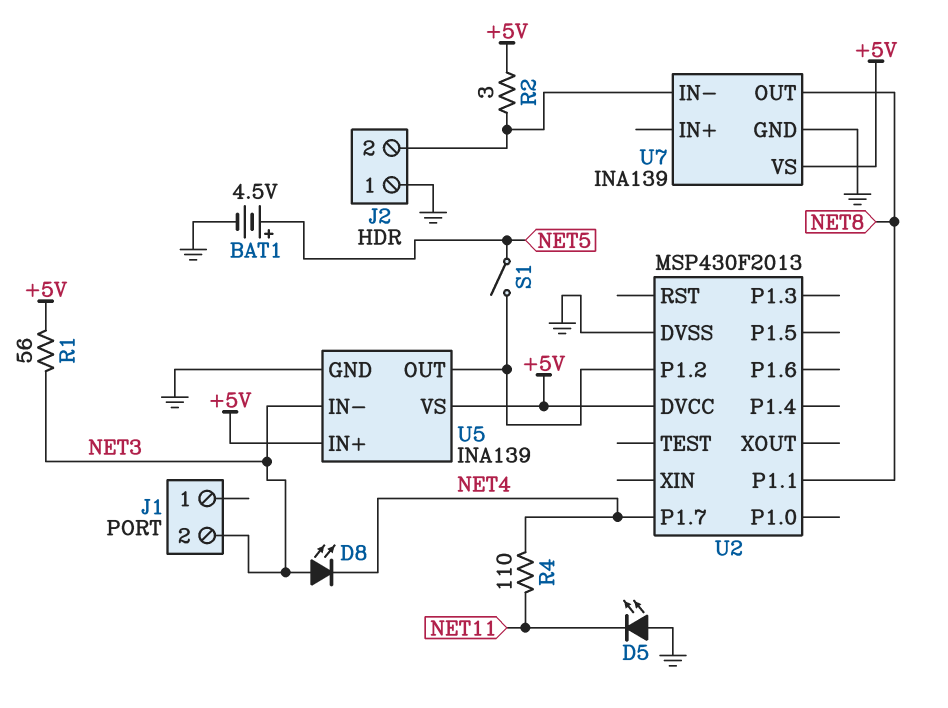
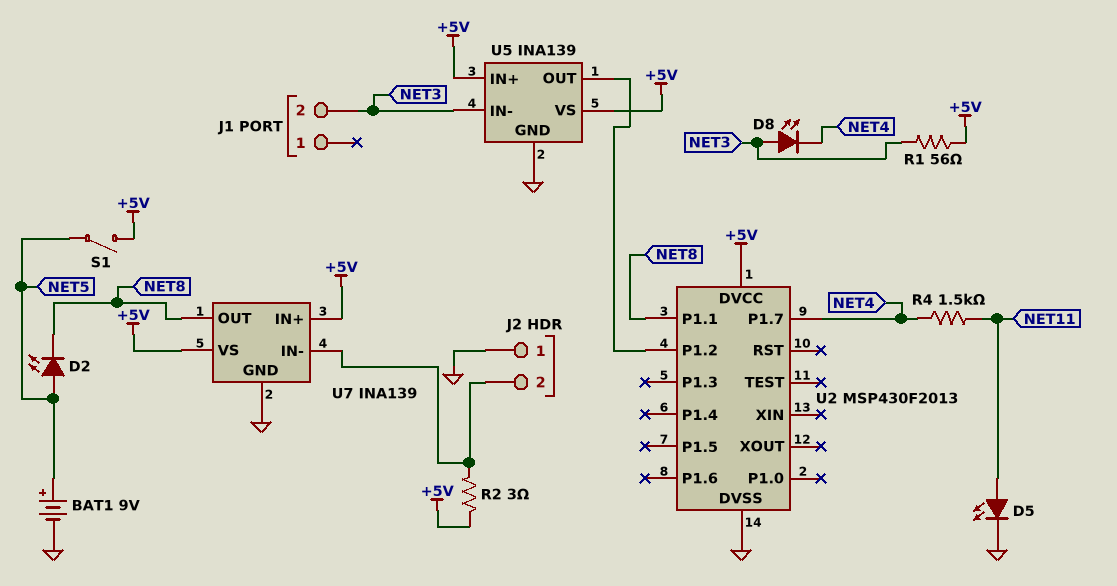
BAT1: 4.5V (plus NET5, minus GND) -> 9V (plus NET5, minus GND)
D2: none -> LED (A NET5, K NET8)
D5: LED (A GND, K NET11) -> LED (A NET11, K GND)
R4: 110 (NET4, NET11) -> 1.5k (NET4, NET11)
S1: switch (NET5, U2/P1.2) -> switch (+5V, NET5)
U7 pin IN+: none -> +5V

